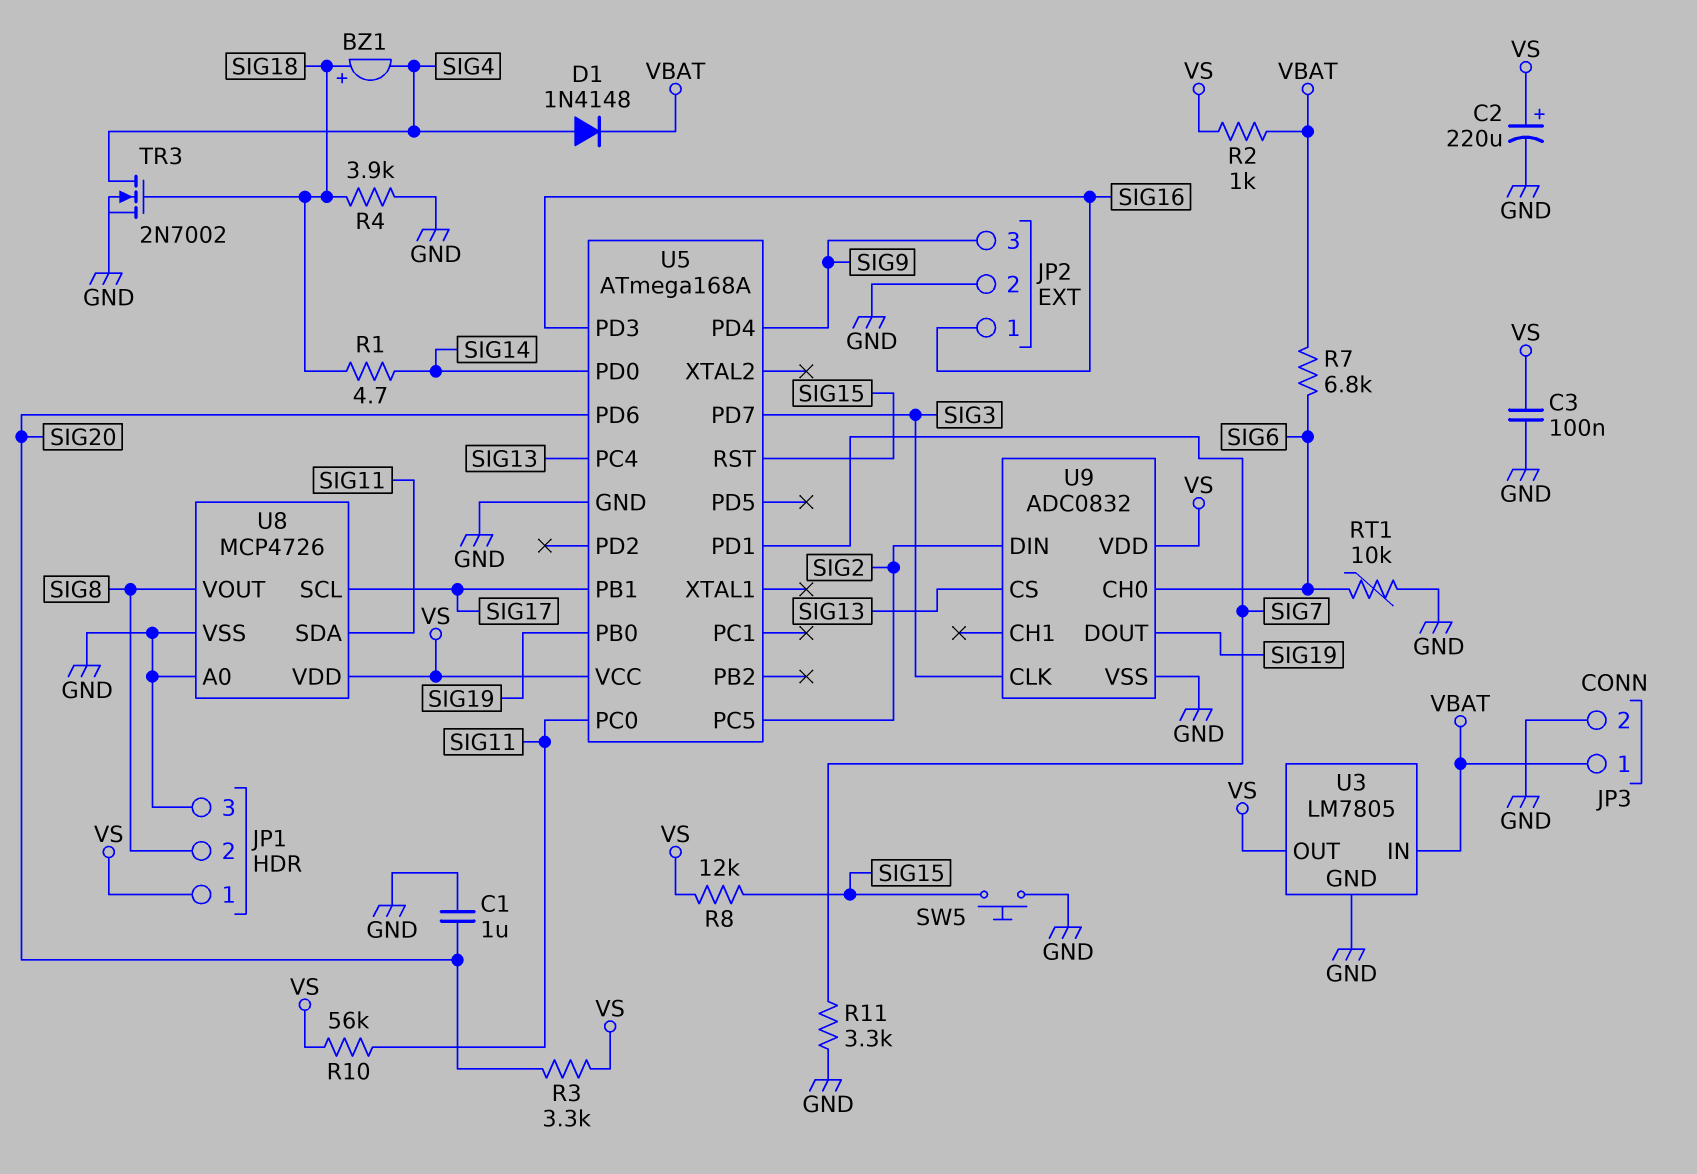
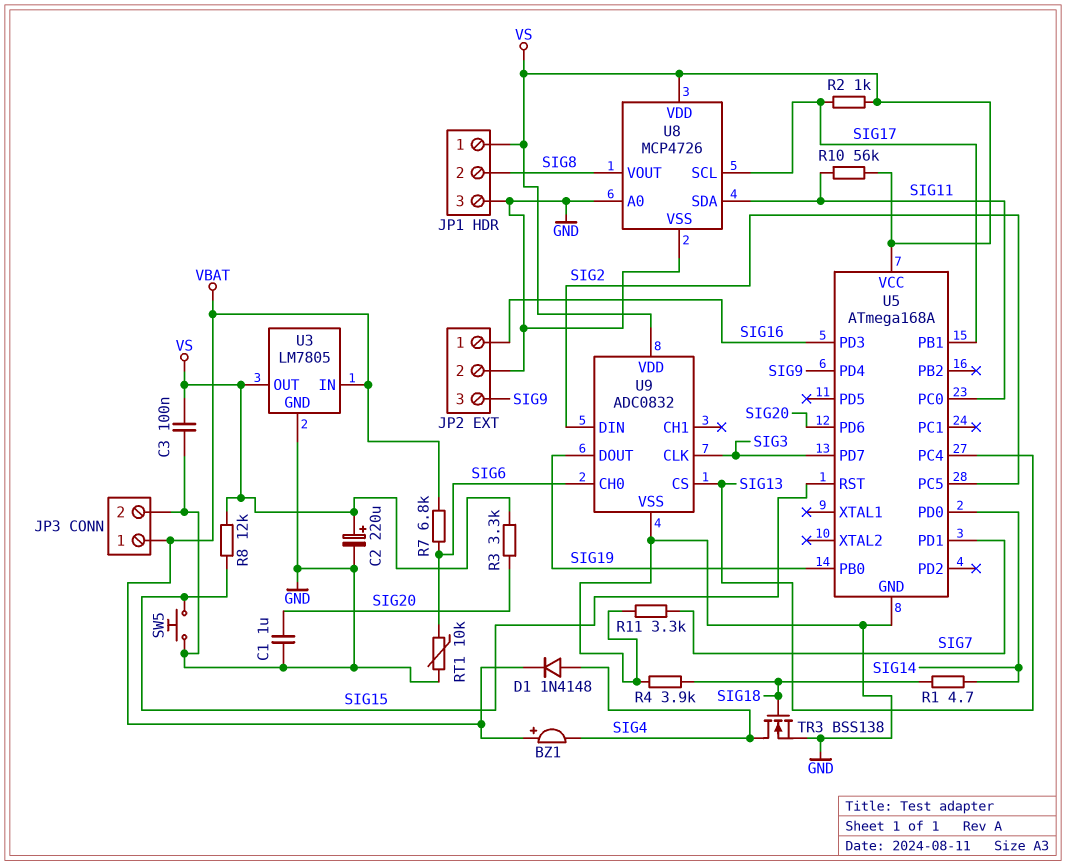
BZ1: buzzer (plus SIG18, minus SIG4) -> buzzer (plus VBAT, minus SIG4)
R2: 1k (VBAT, VS) -> 1k (SIG17, VS)
TR3: NMOS 2N7002 (G SIG18, D SIG4, S GND) -> NMOS BSS138 (G SIG18, D SIG4, S GND)

